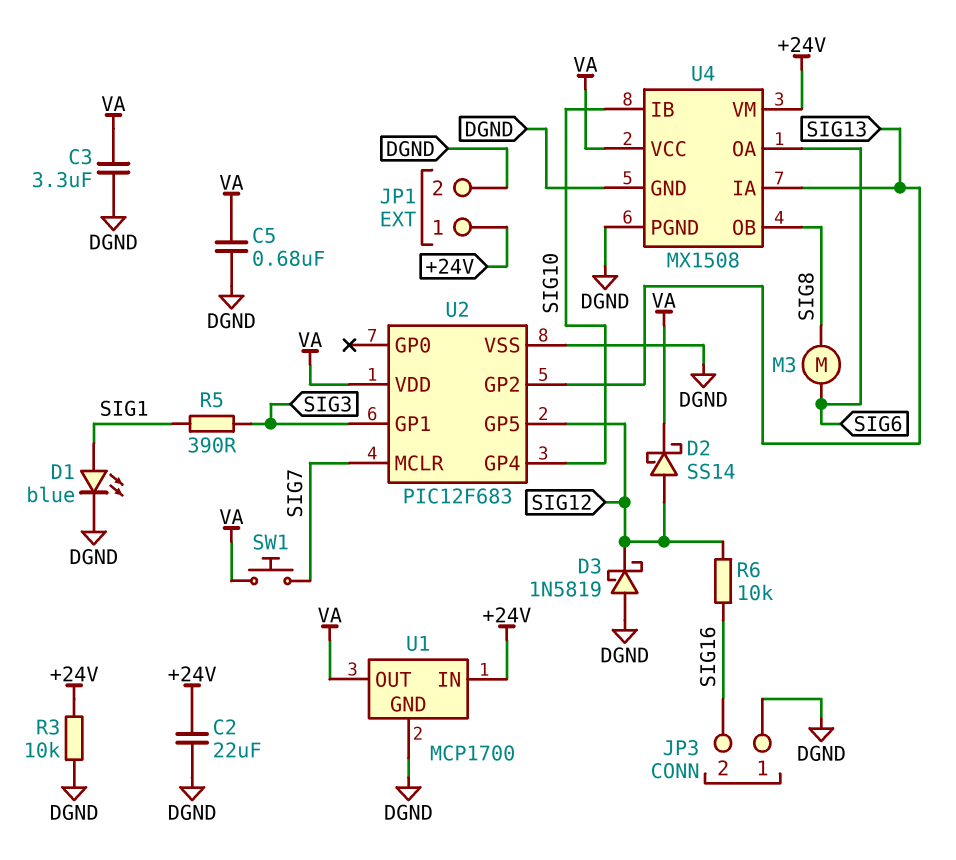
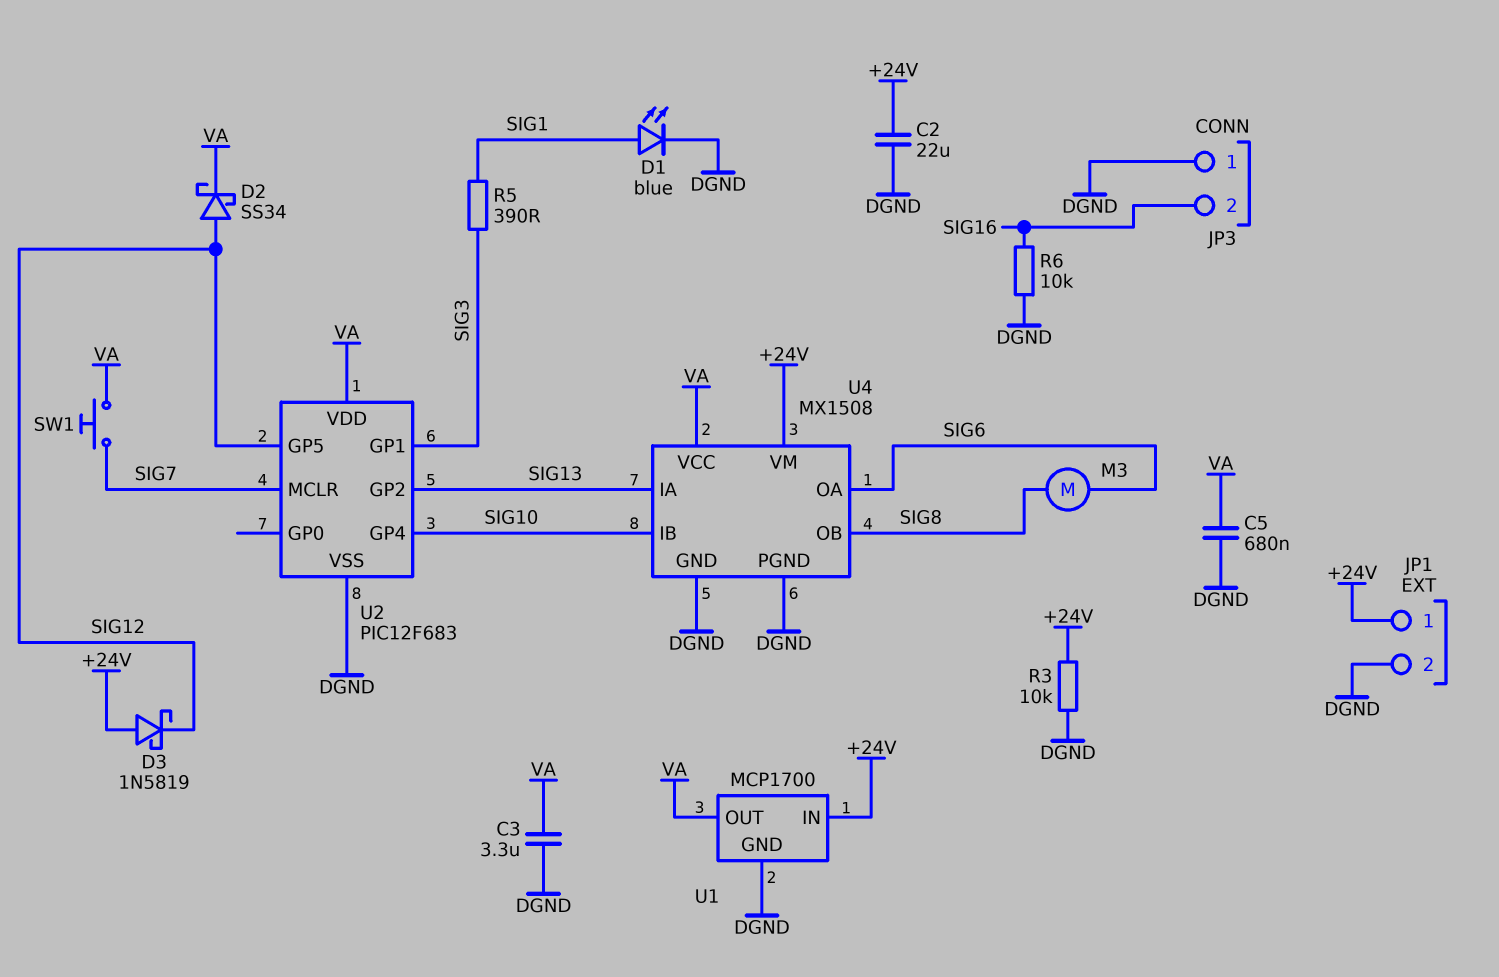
D2: schottky SS14 (A SIG12, K VA) -> schottky SS34 (A SIG12, K VA)
D3: schottky 1N5819 (A DGND, K SIG12) -> schottky 1N5819 (A +24V, K SIG12)
R6: 10k (SIG12, SIG16) -> 10k (DGND, SIG16)

